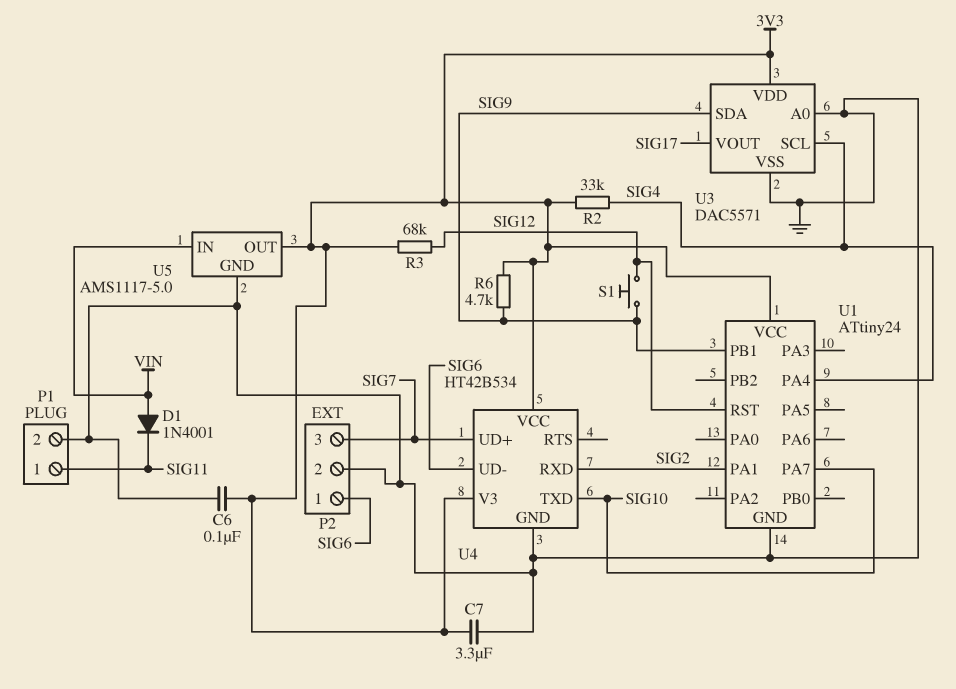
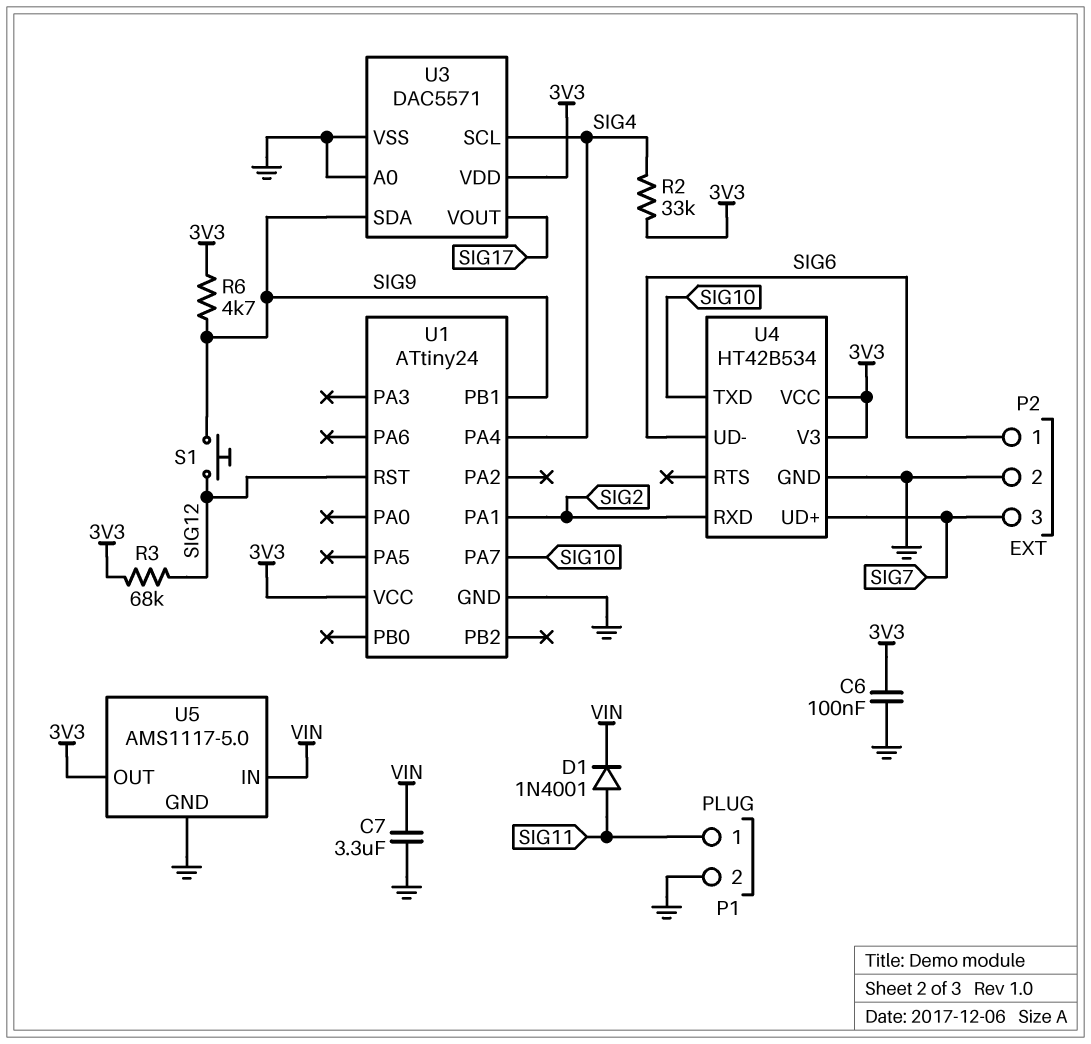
C7: 3.3uF (3V3, GND) -> 3.3uF (GND, VIN)
D1: diode 1N4001 (A VIN, K SIG11) -> diode 1N4001 (A SIG11, K VIN)

